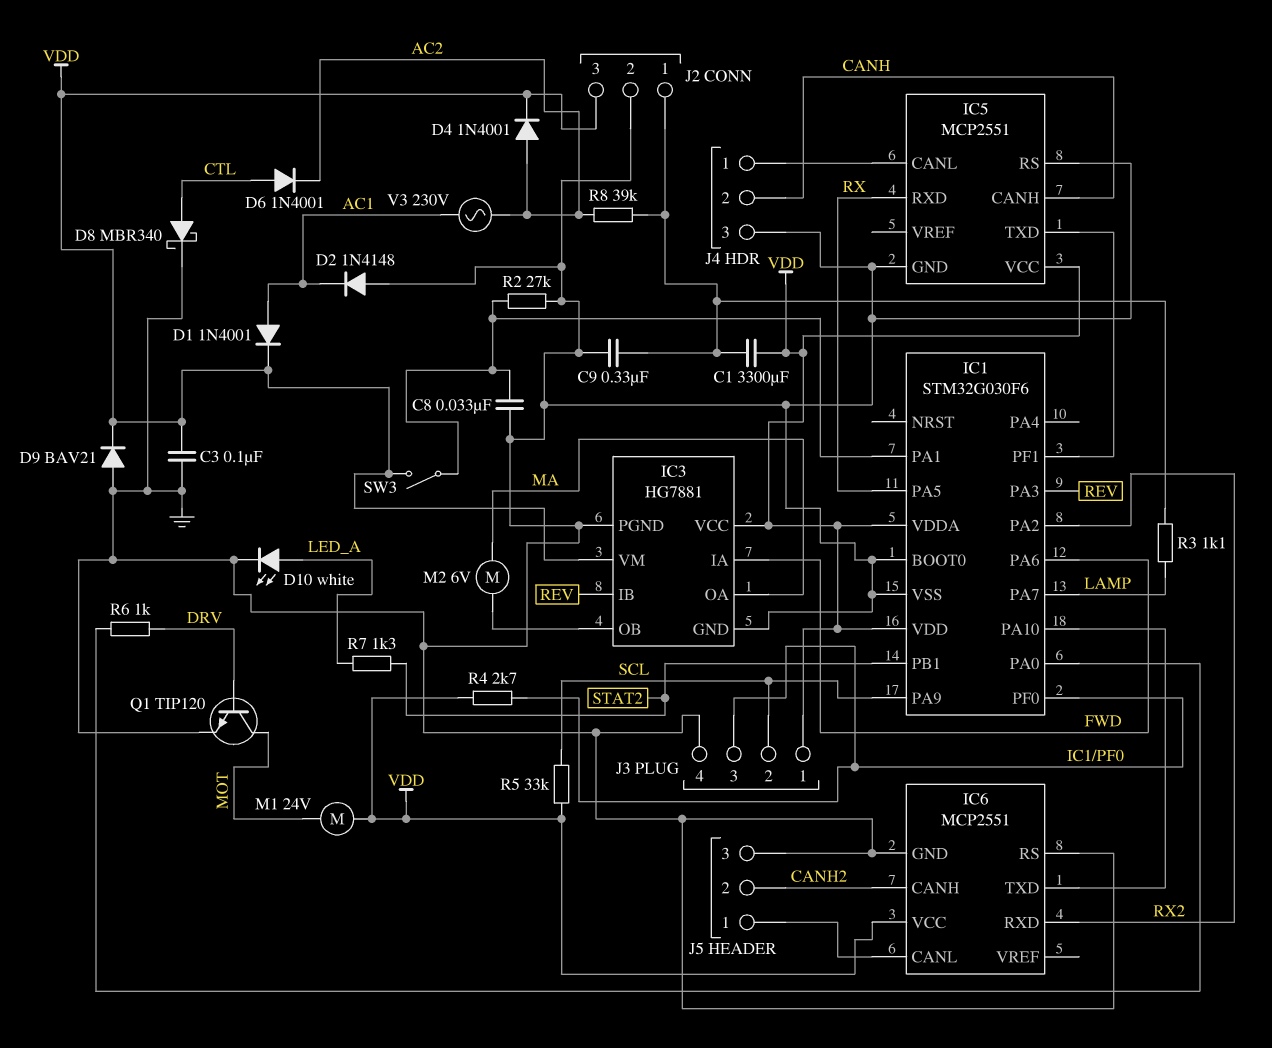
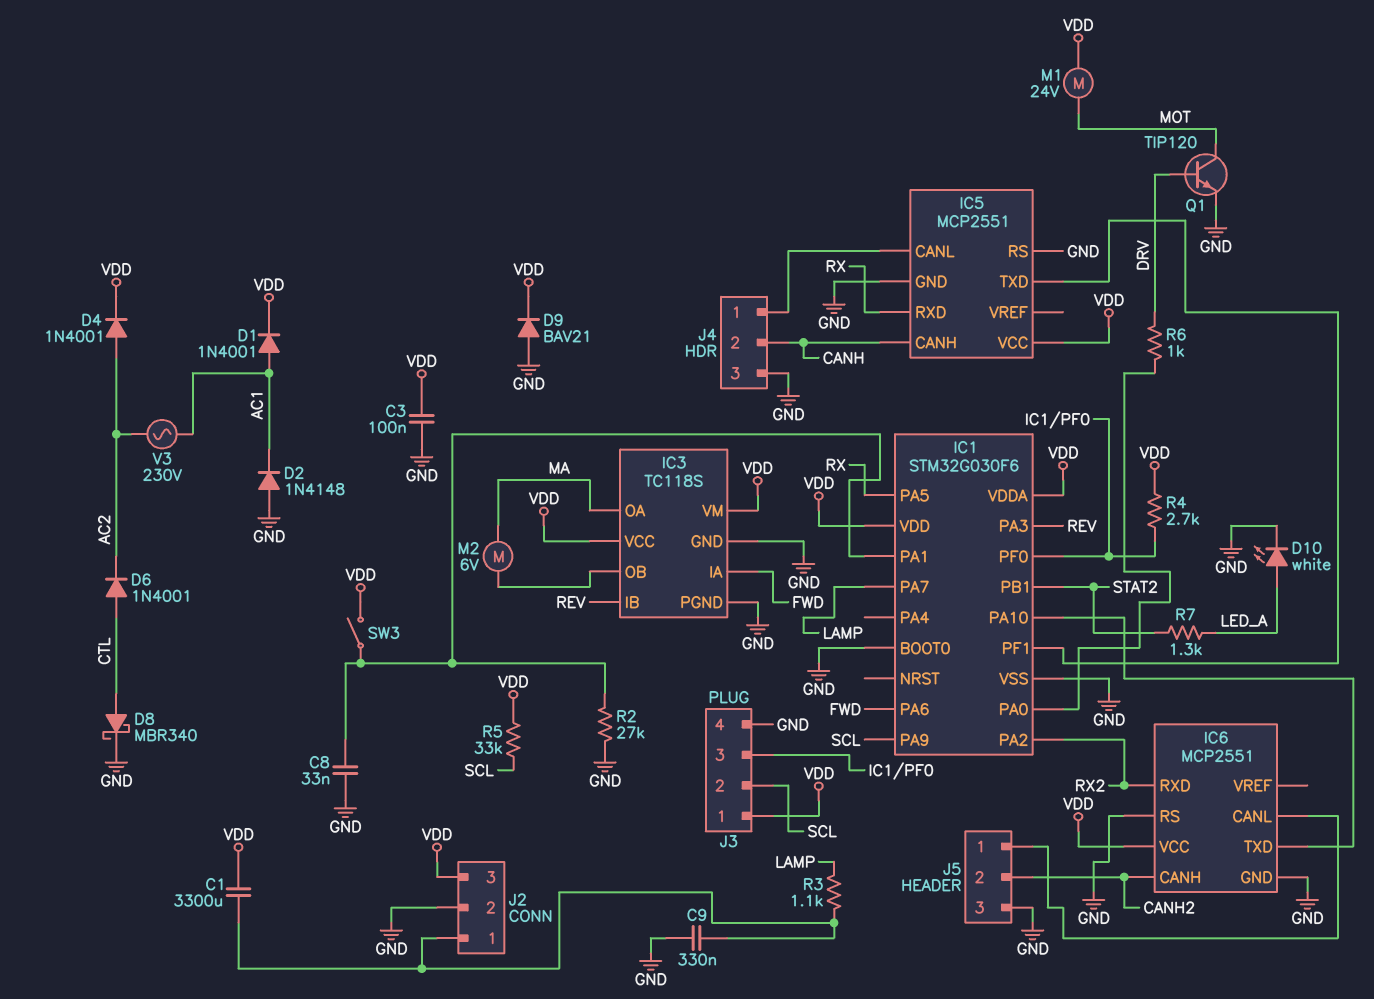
IC3: HG7881 -> TC118S
R8: 39k (AC2, J2/1) -> none

